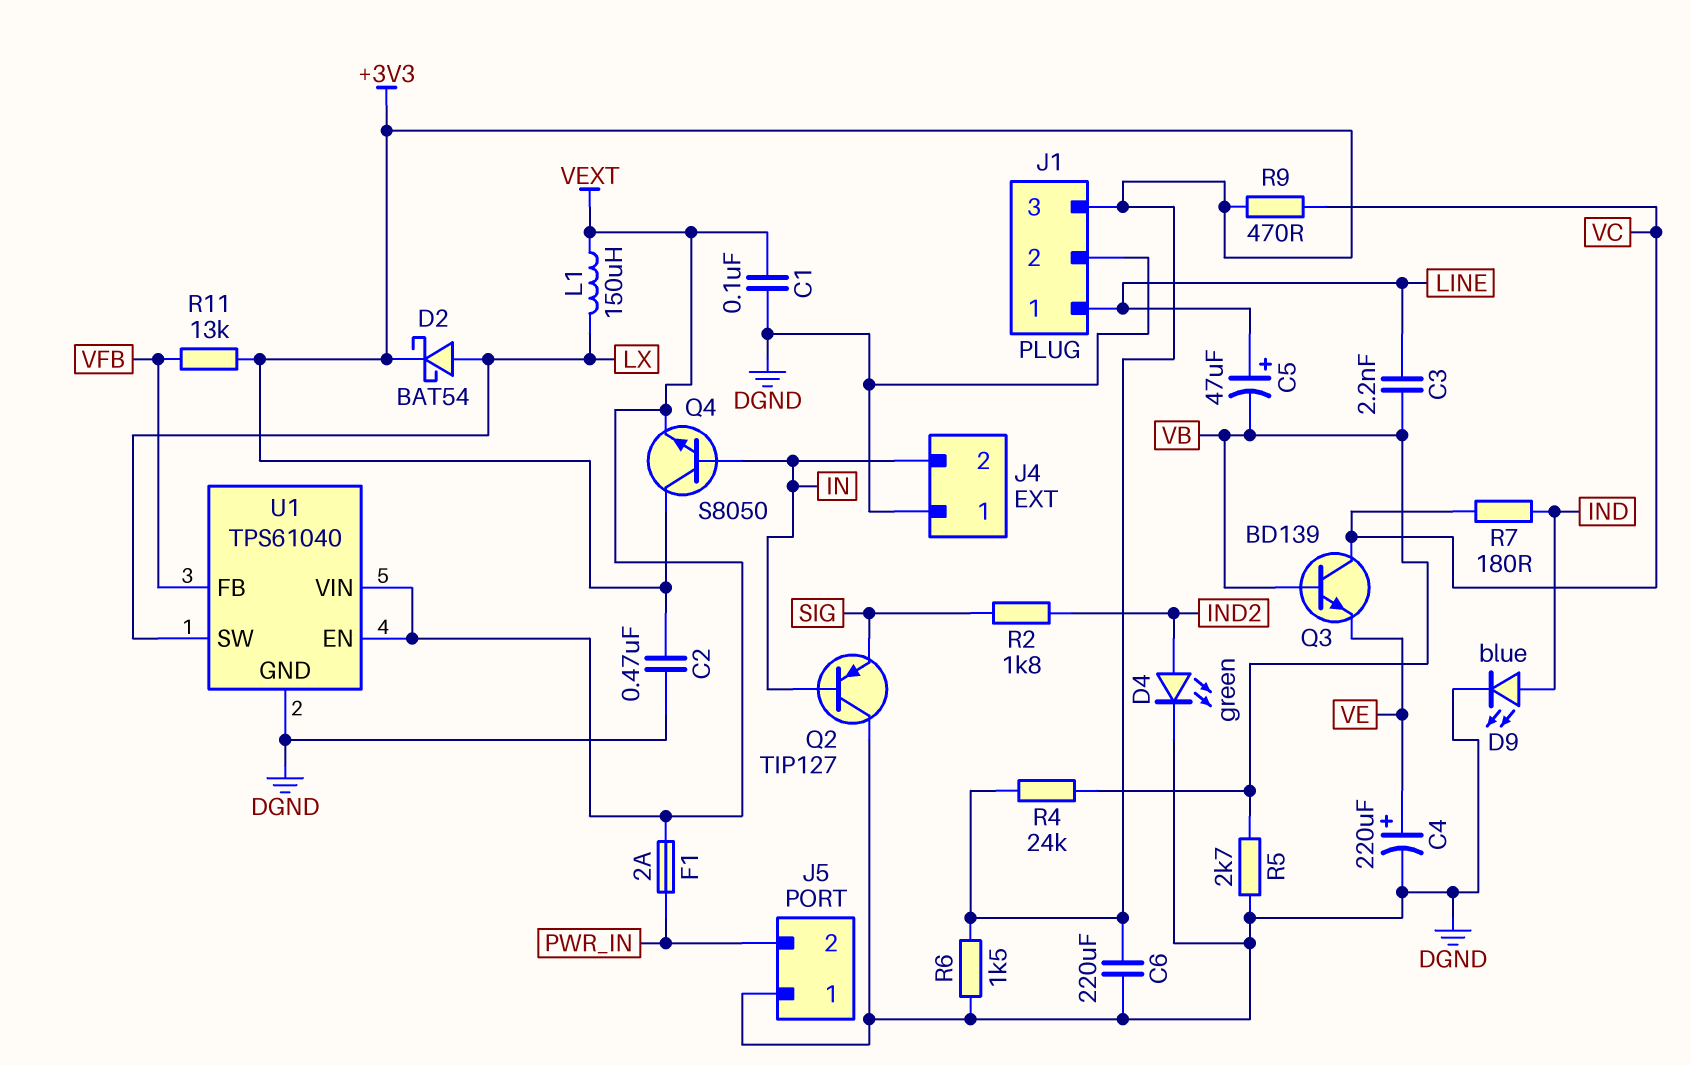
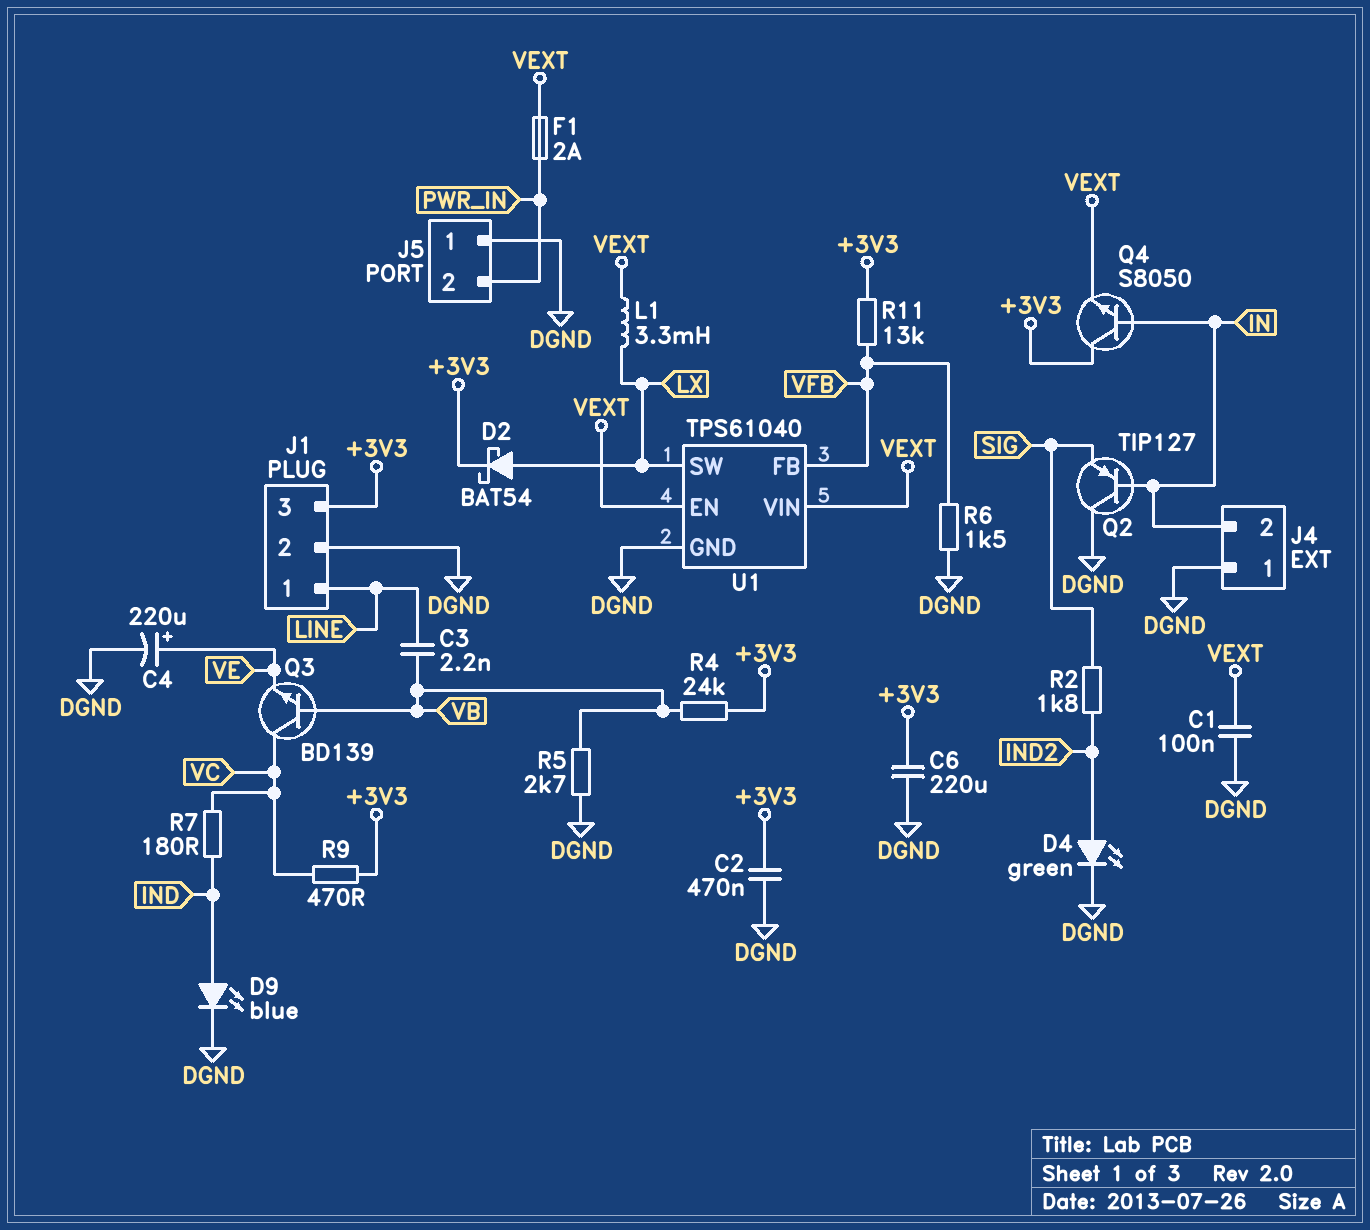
C5: 47uF (plus LINE, minus VB) -> none
L1: 150uH (LX, VEXT) -> 3.3mH (LX, VEXT)
R6: 1.5k (+3V3, DGND) -> 1.5k (DGND, VFB)

